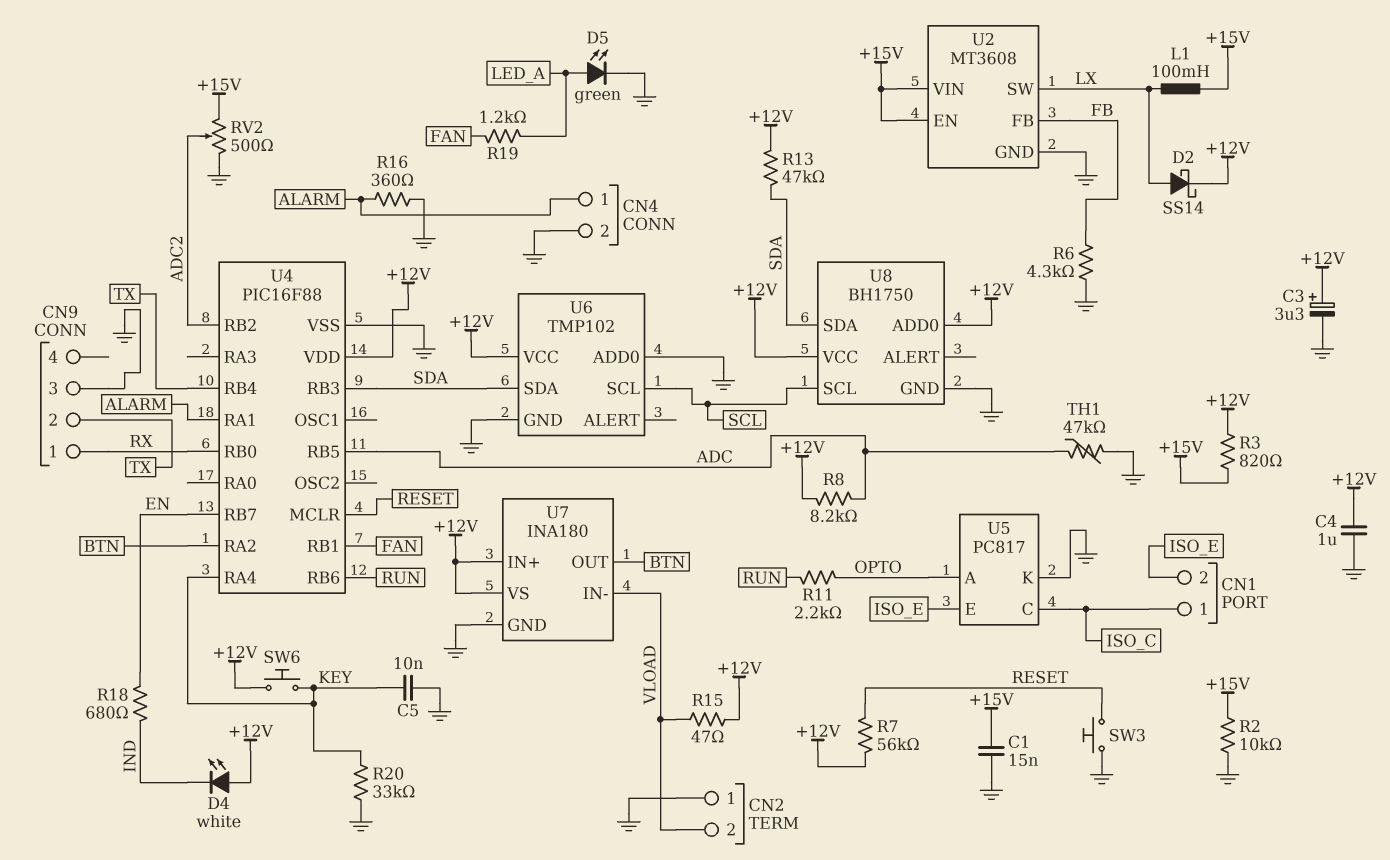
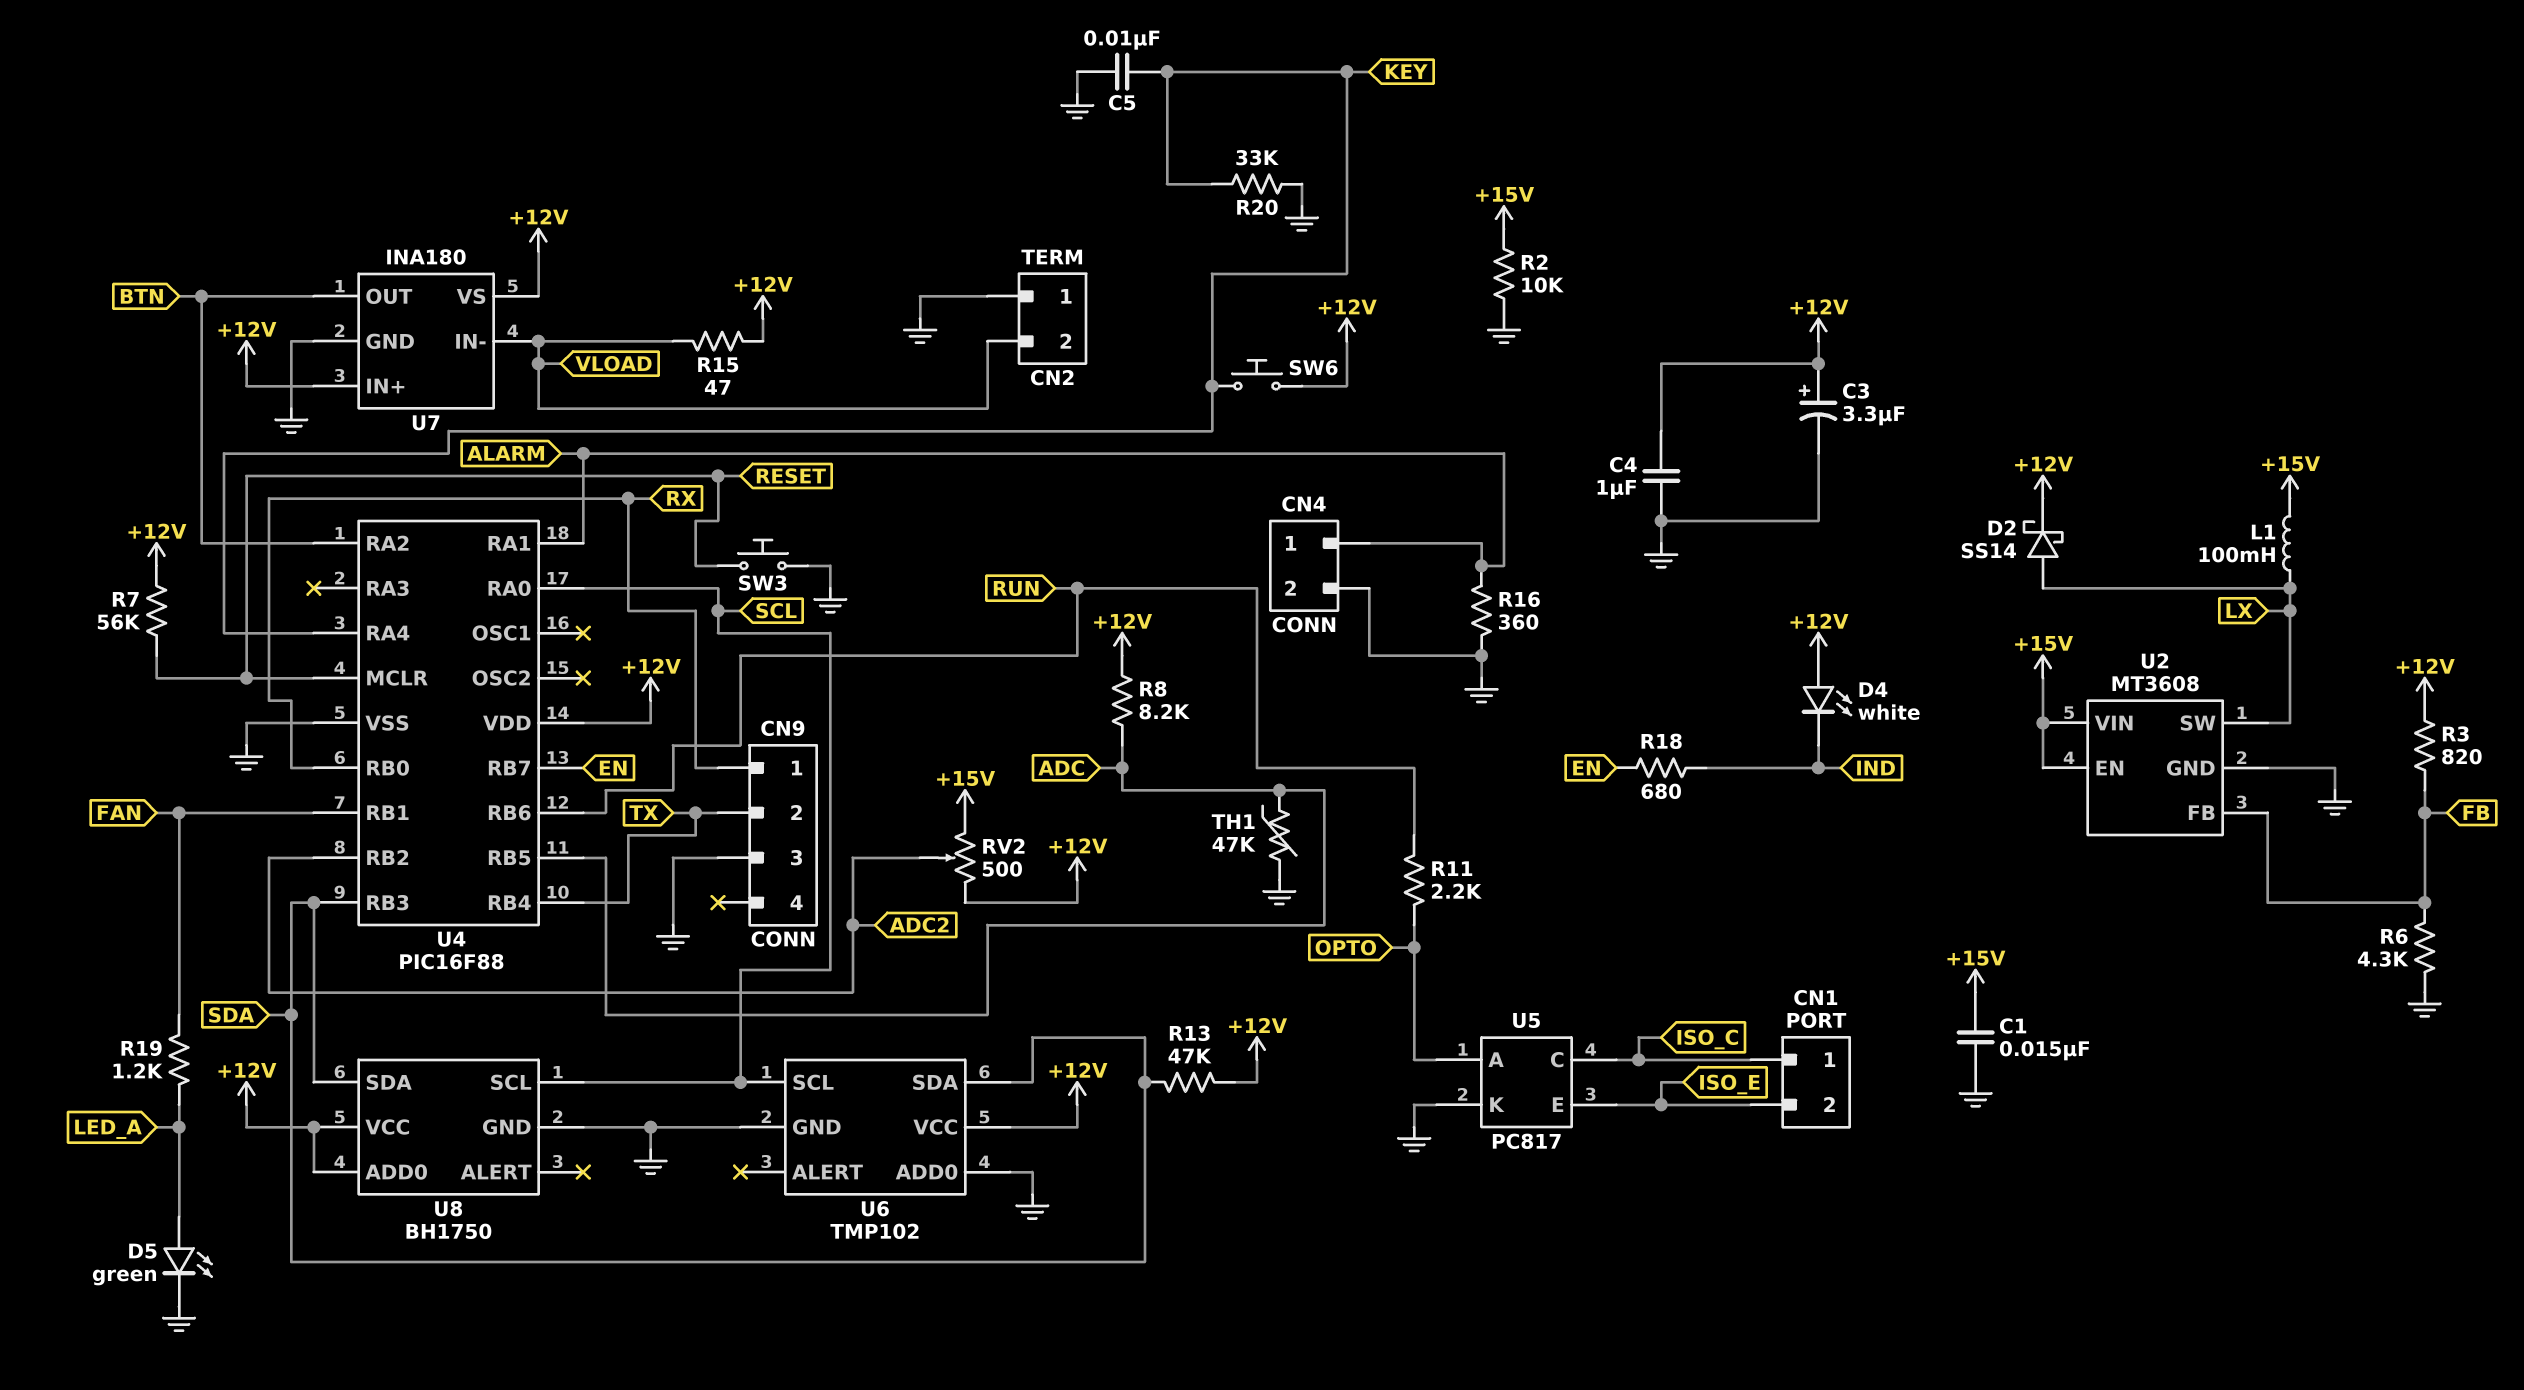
R3: 820 (+12V, +15V) -> 820 (+12V, FB)
RV2: 500 (+15V, GND, wiper ADC2) -> 500 (+12V, +15V, wiper ADC2)
U4 pin RA0: none -> SCL

